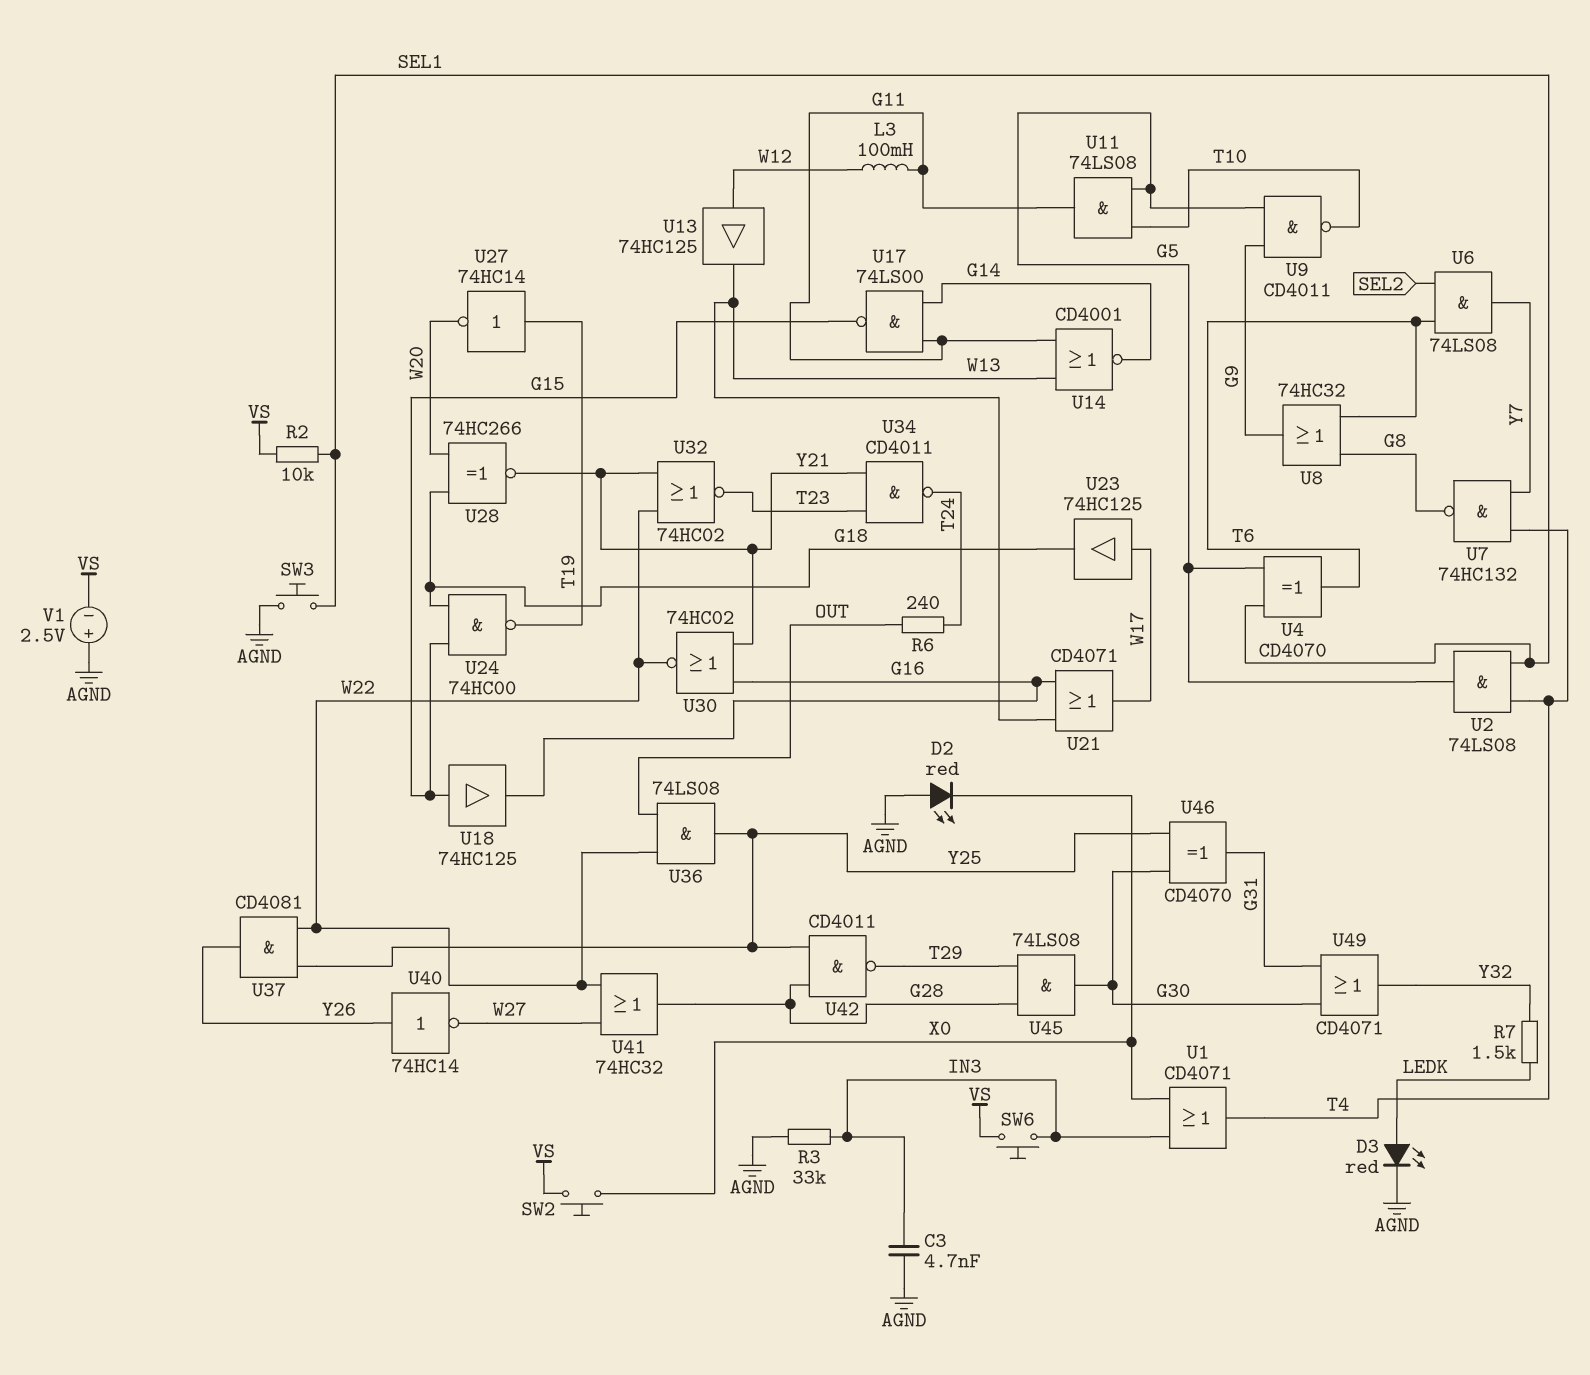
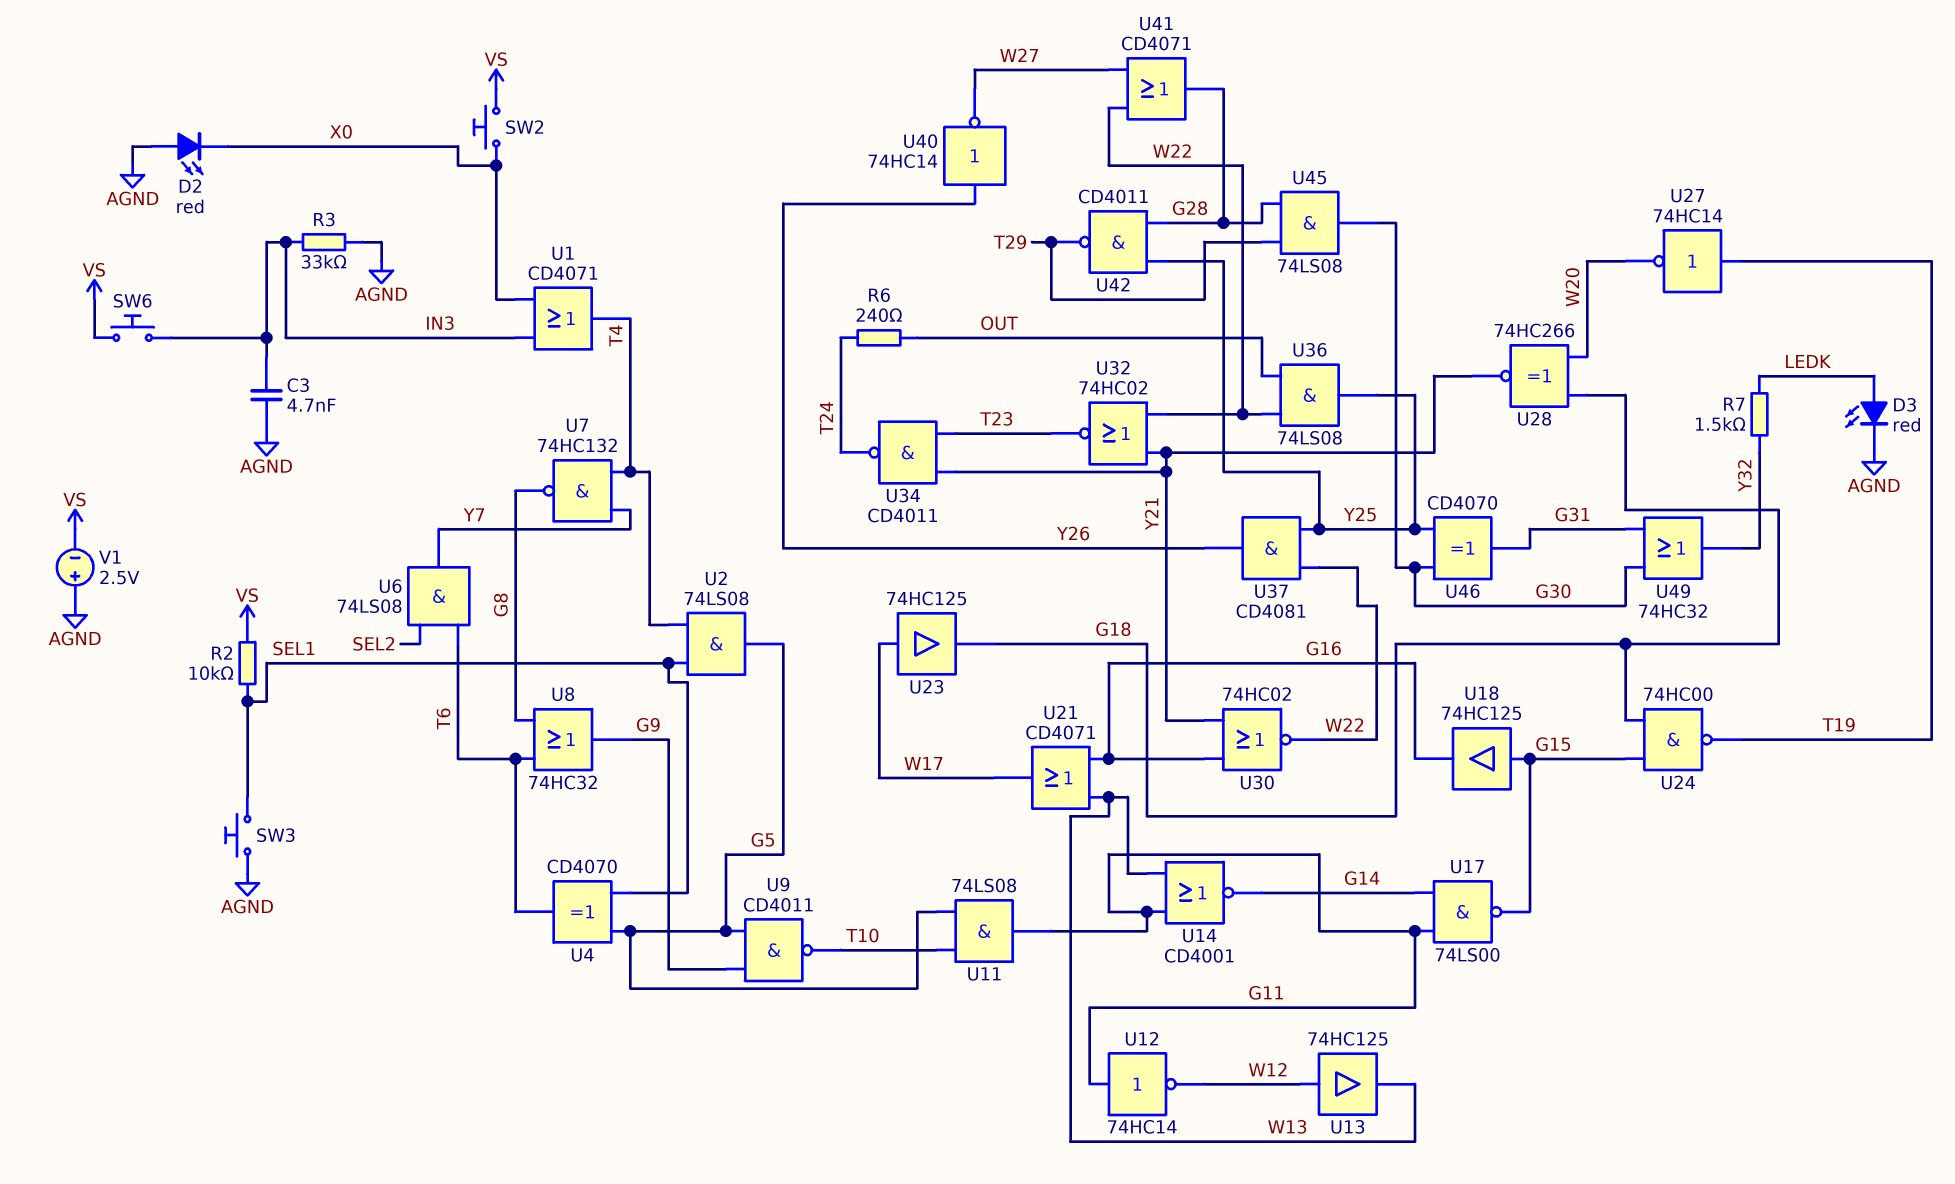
L3: 100mH (G11, W12) -> none
U12: none -> NOT 74HC14 (in G11, out W12)
U41: OR 74HC32 (in W22, in W27, out G28) -> OR CD4071 (in W22, in W27, out G28)
U49: OR CD4071 (in G30, in G31, out Y32) -> OR 74HC32 (in G30, in G31, out Y32)

